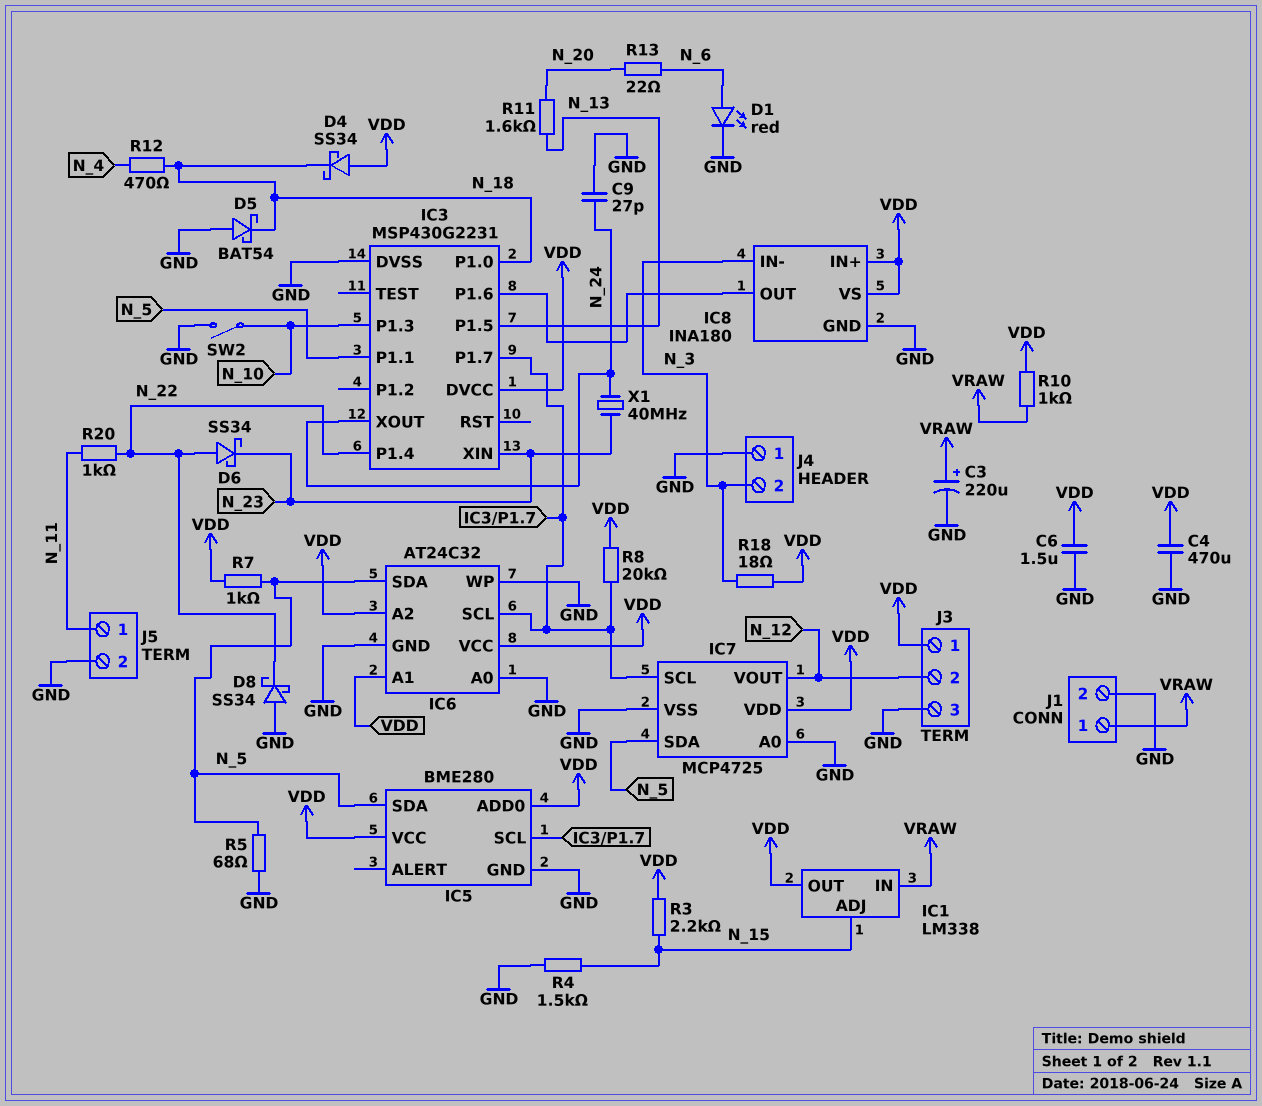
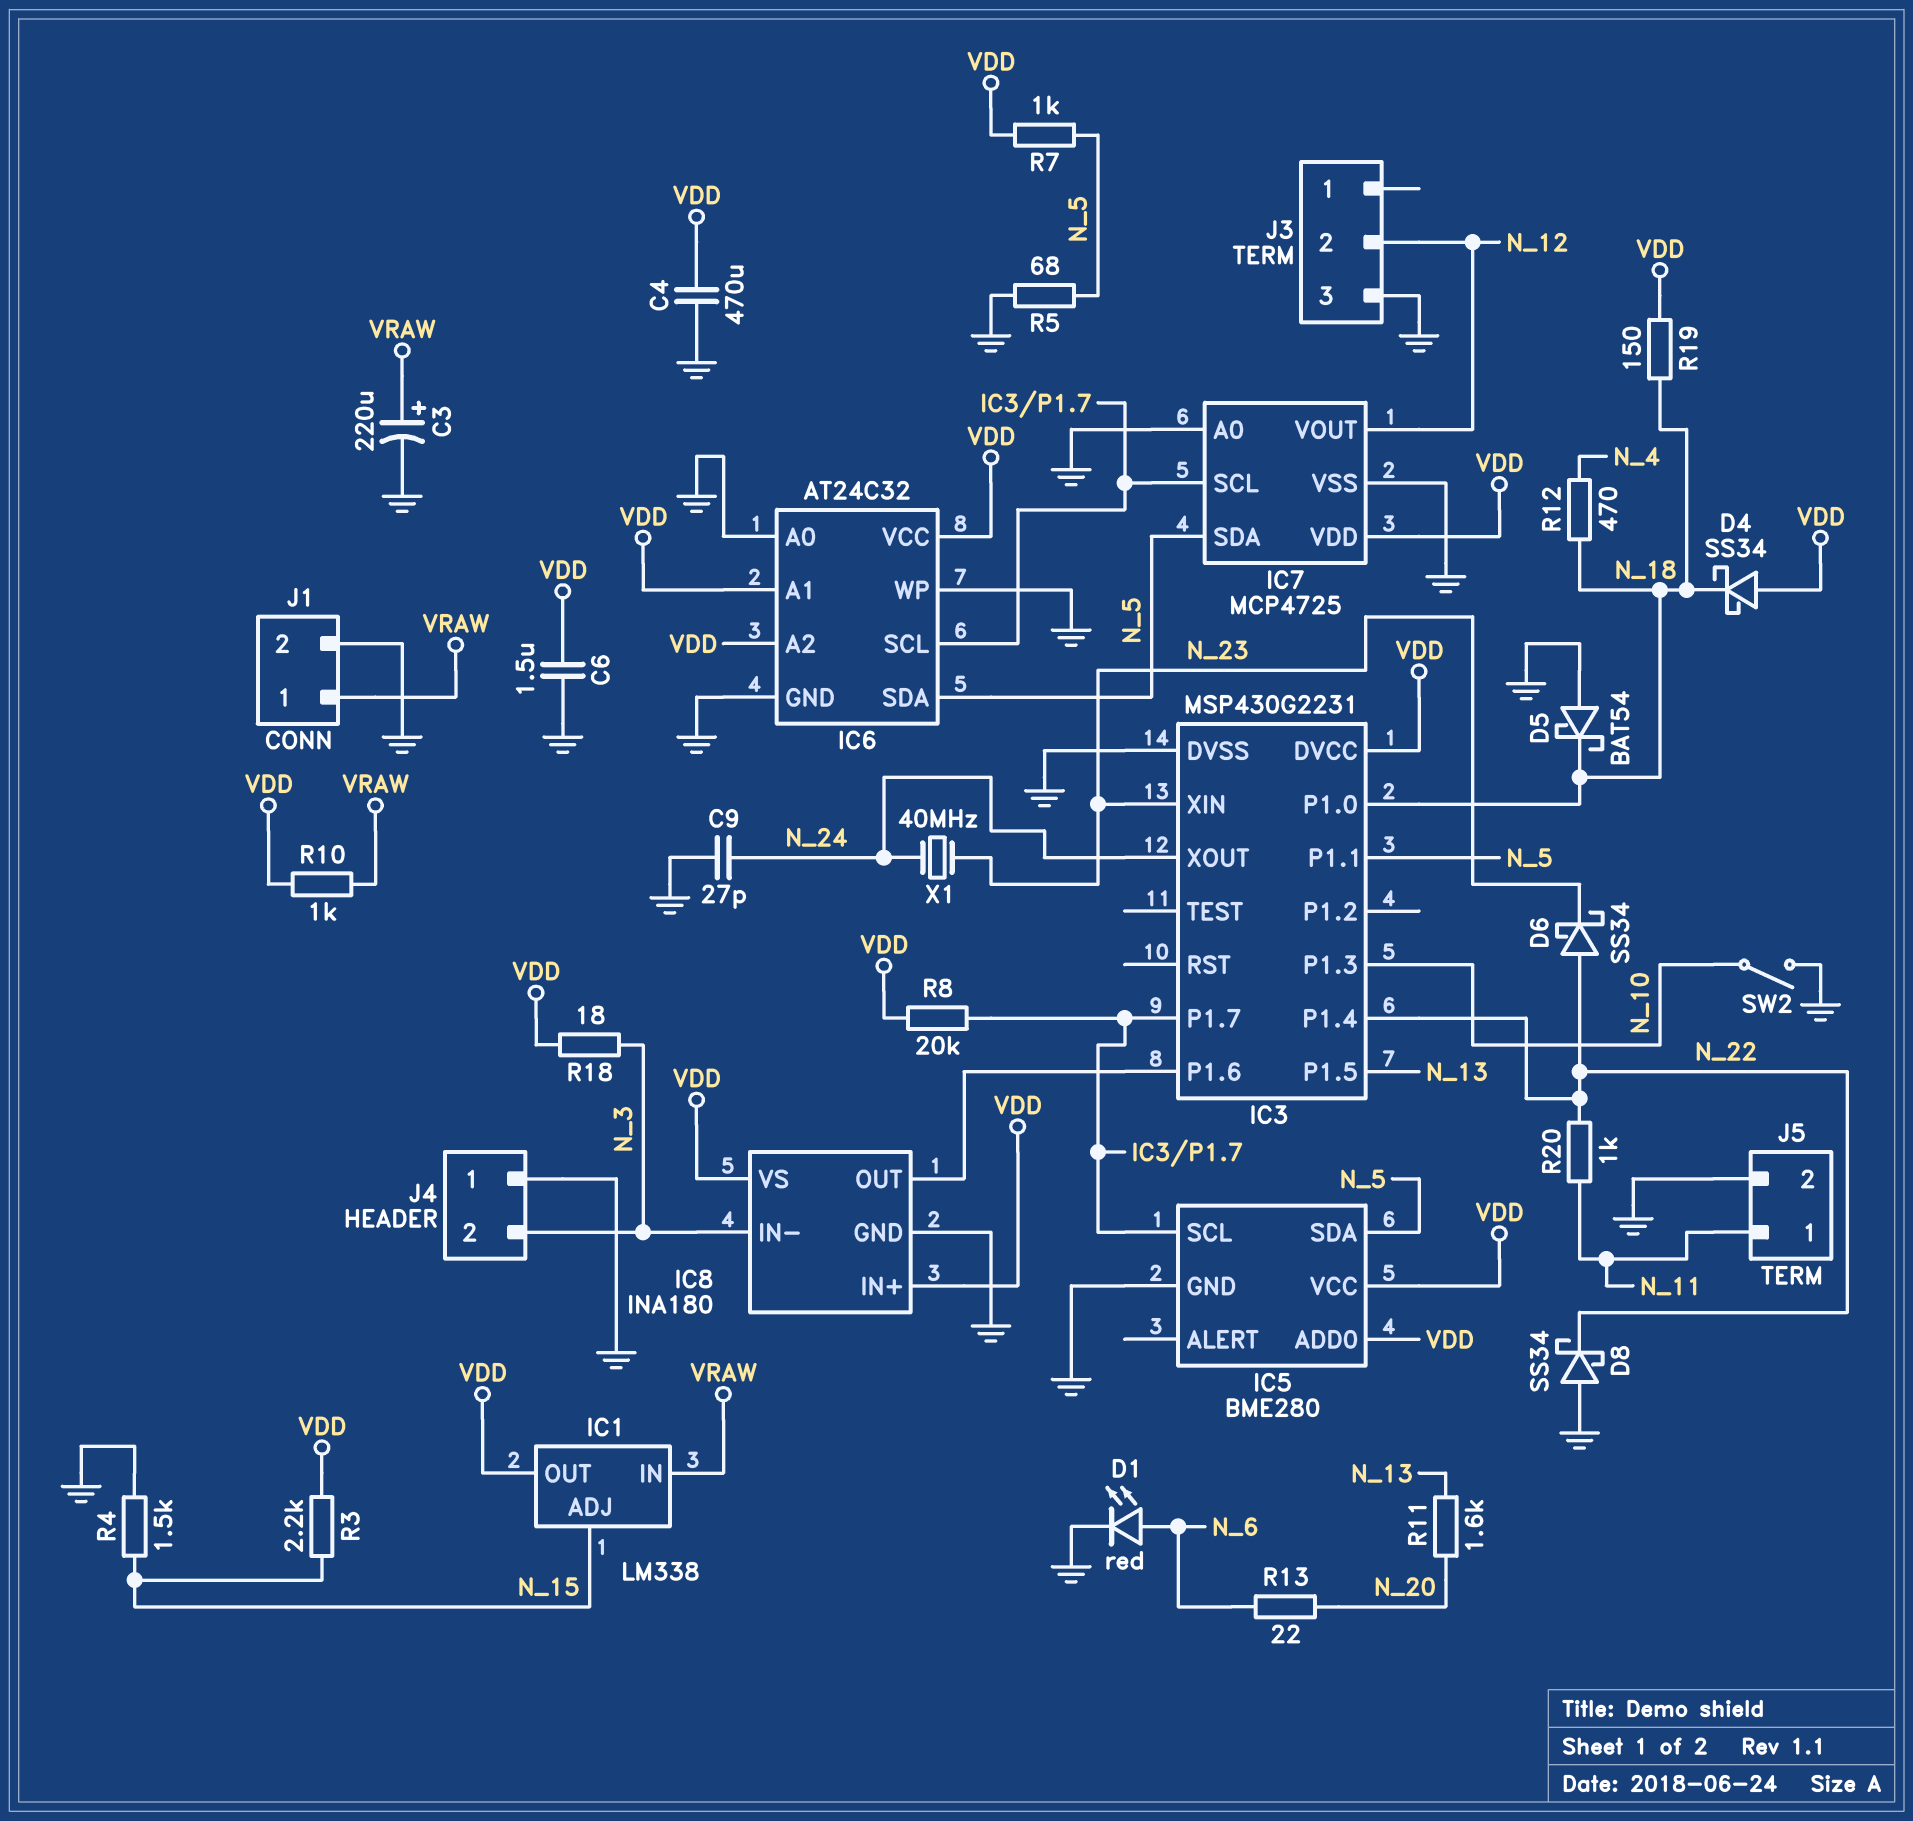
J3 pin 1: VDD -> none
R19: none -> 150 (N_18, VDD)

